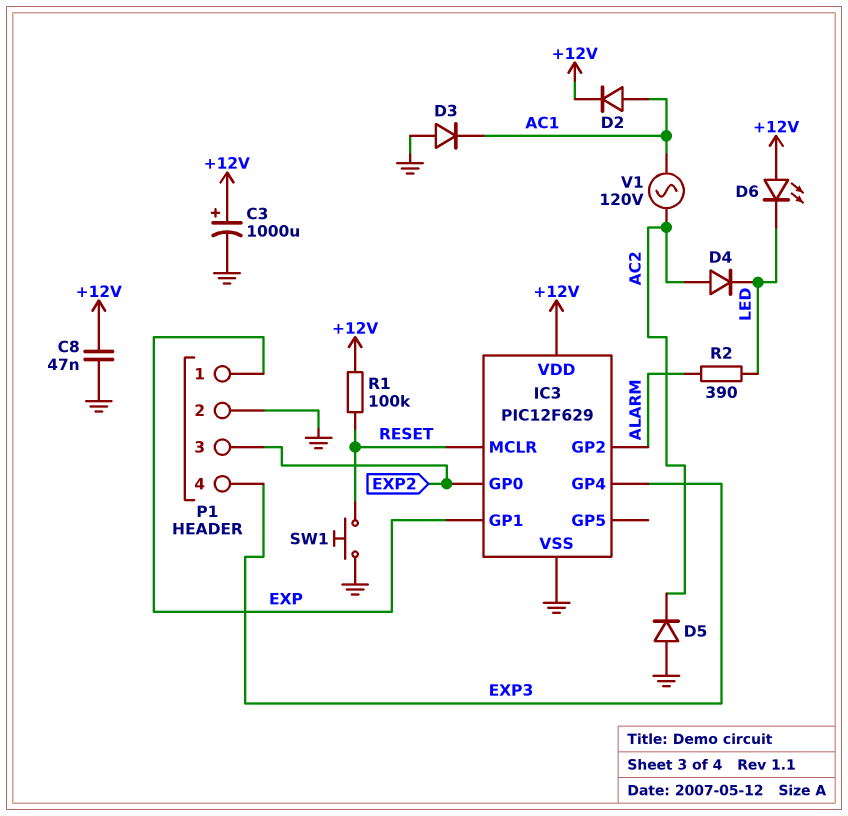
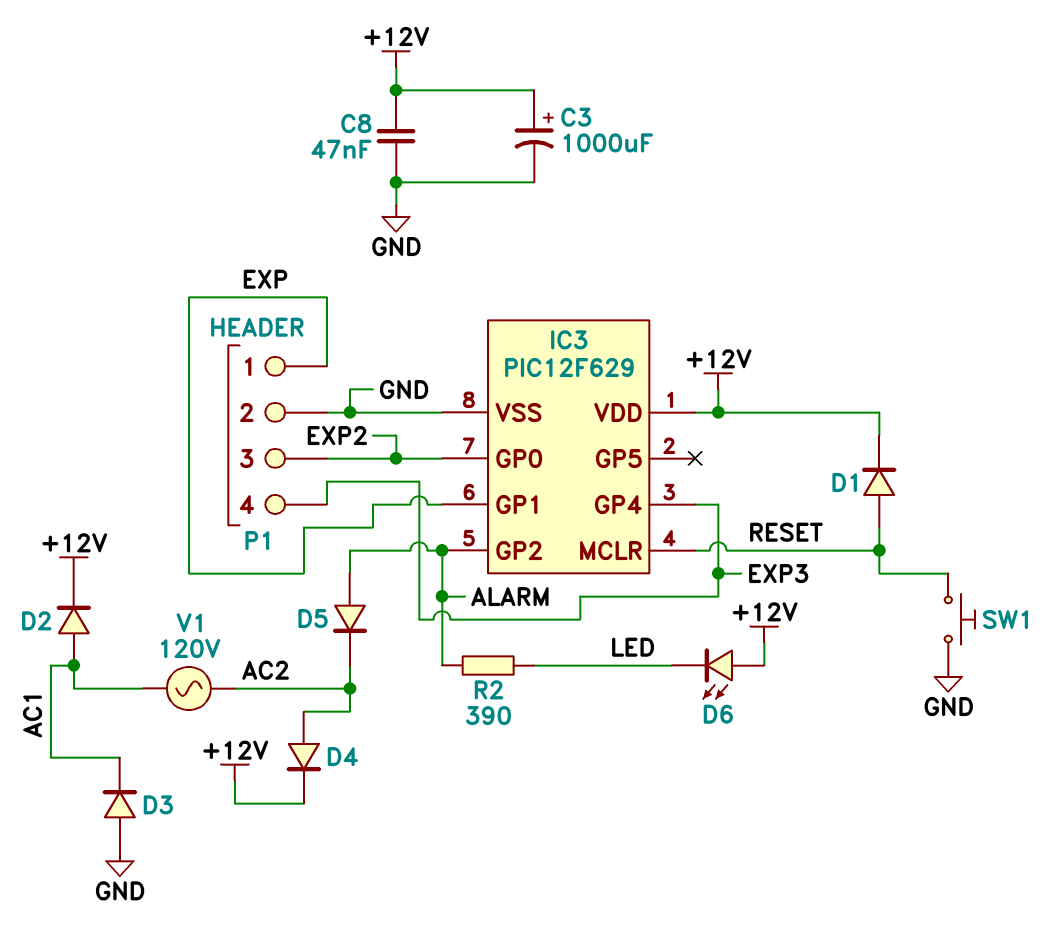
D1: none -> diode (A RESET, K +12V)
D4: diode (A AC2, K LED) -> diode (A AC2, K +12V)
D5: diode (A GND, K AC2) -> diode (A ALARM, K AC2)
R1: 100k (+12V, RESET) -> none

